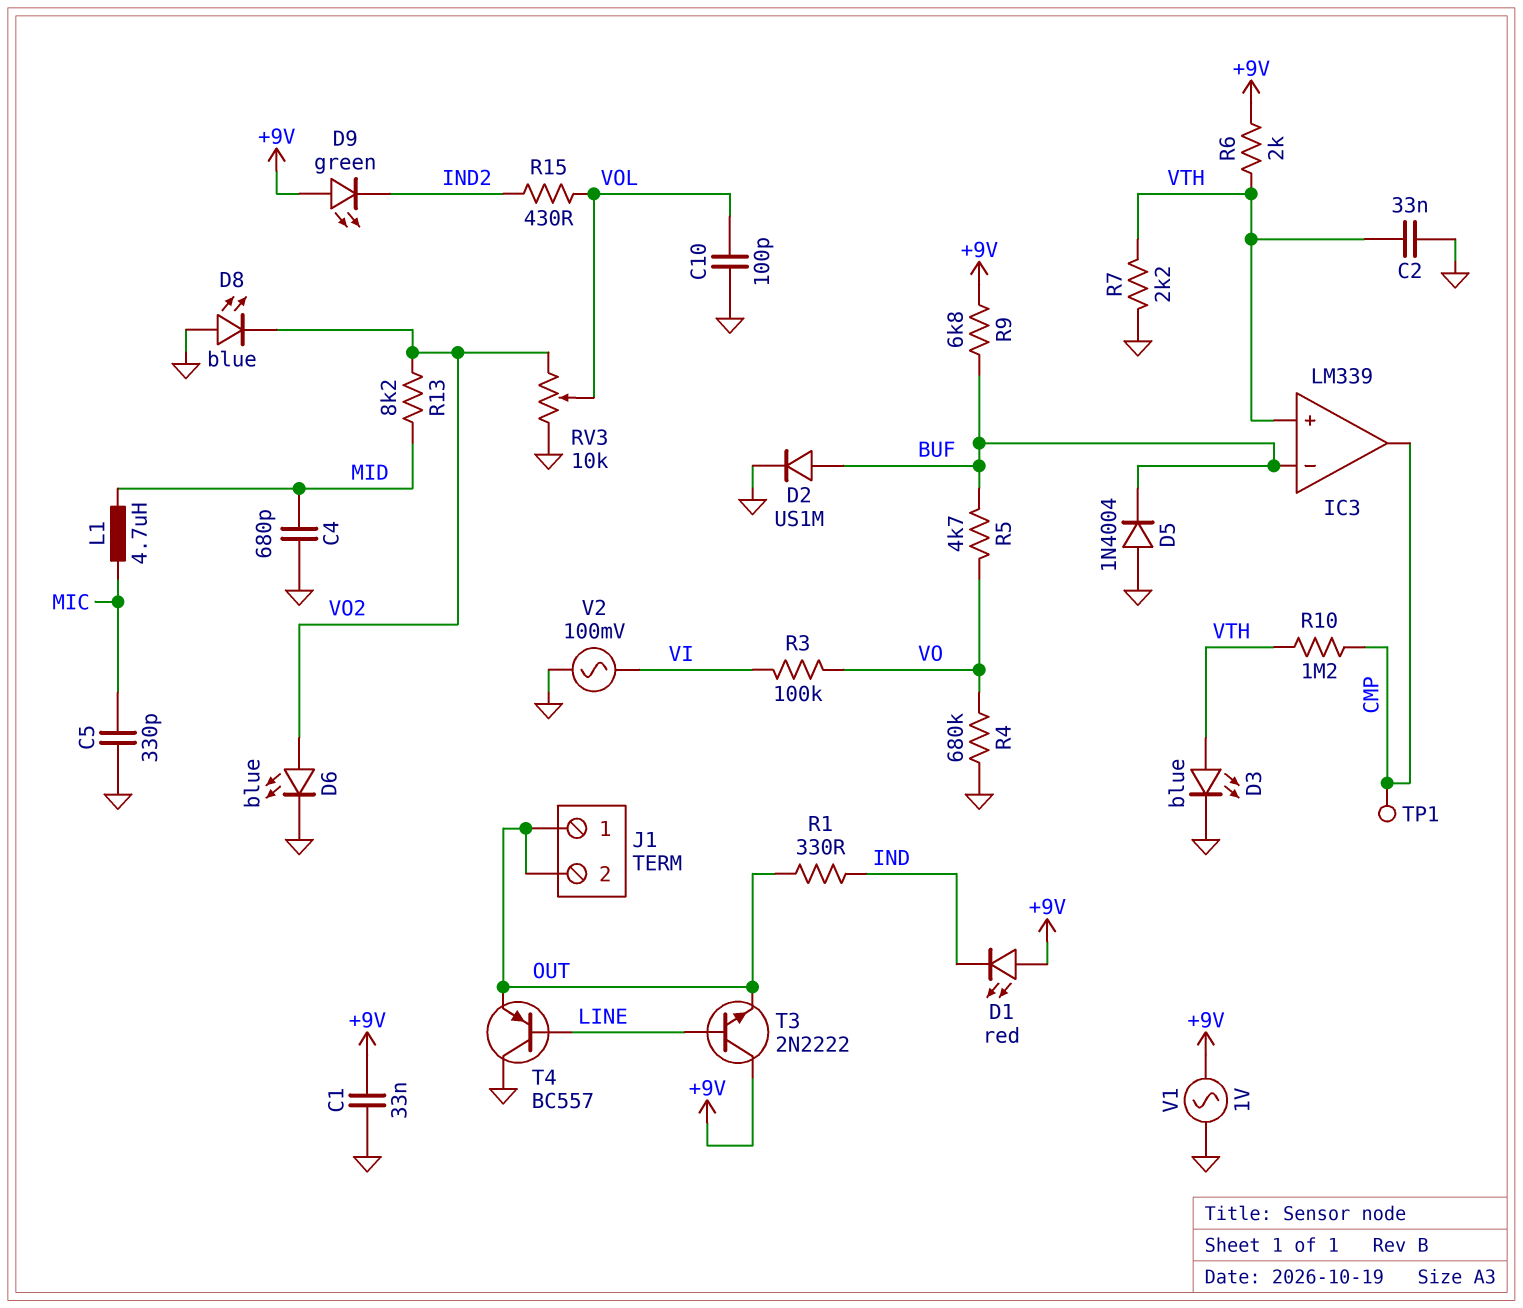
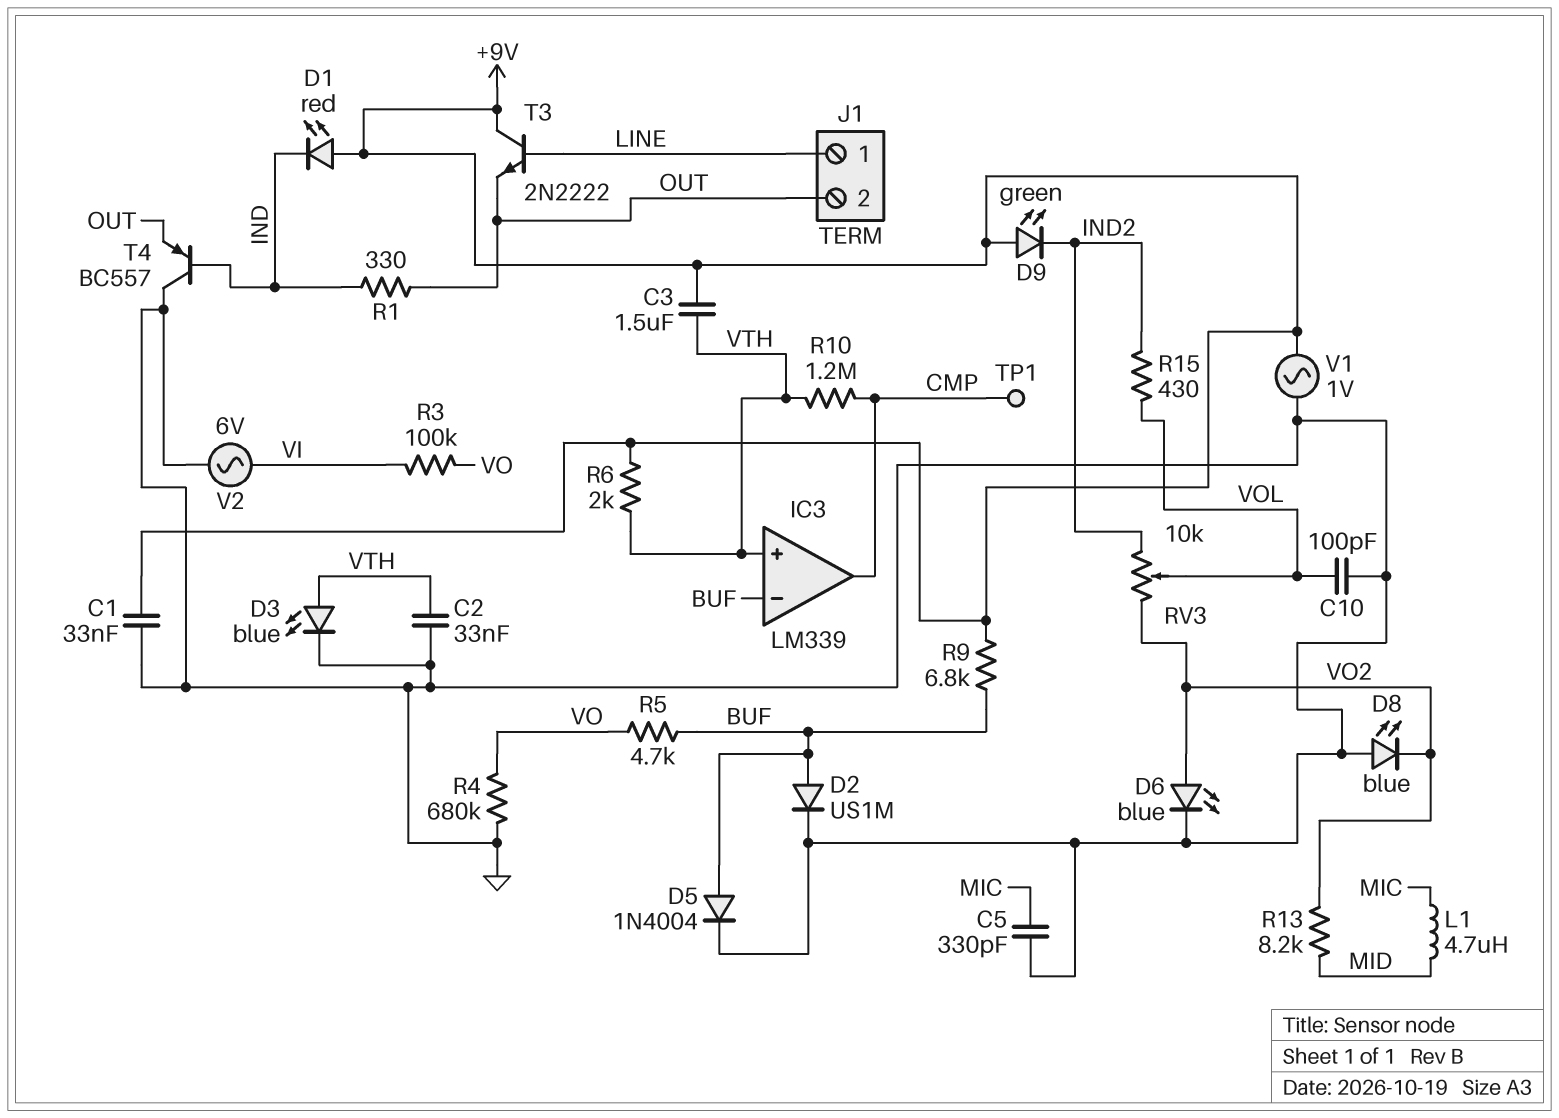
C3: none -> 1.5uF (+9V, VTH)
C4: 680pF (GND, MID) -> none
D5: diode 1N4004 (A GND, K BUF) -> diode 1N4004 (A BUF, K GND)
J1 pin 1: OUT -> LINE
R7: 2.2k (GND, VTH) -> none
RV3: 10k (GND, VO2, wiper VOL) -> 10k (IND2, VO2, wiper VOL)
T4: PNP BC557 (B LINE, C GND, E OUT) -> PNP BC557 (B IND, C GND, E OUT)
V2: AC 100mV (GND, VI) -> AC 6V (GND, VI)

